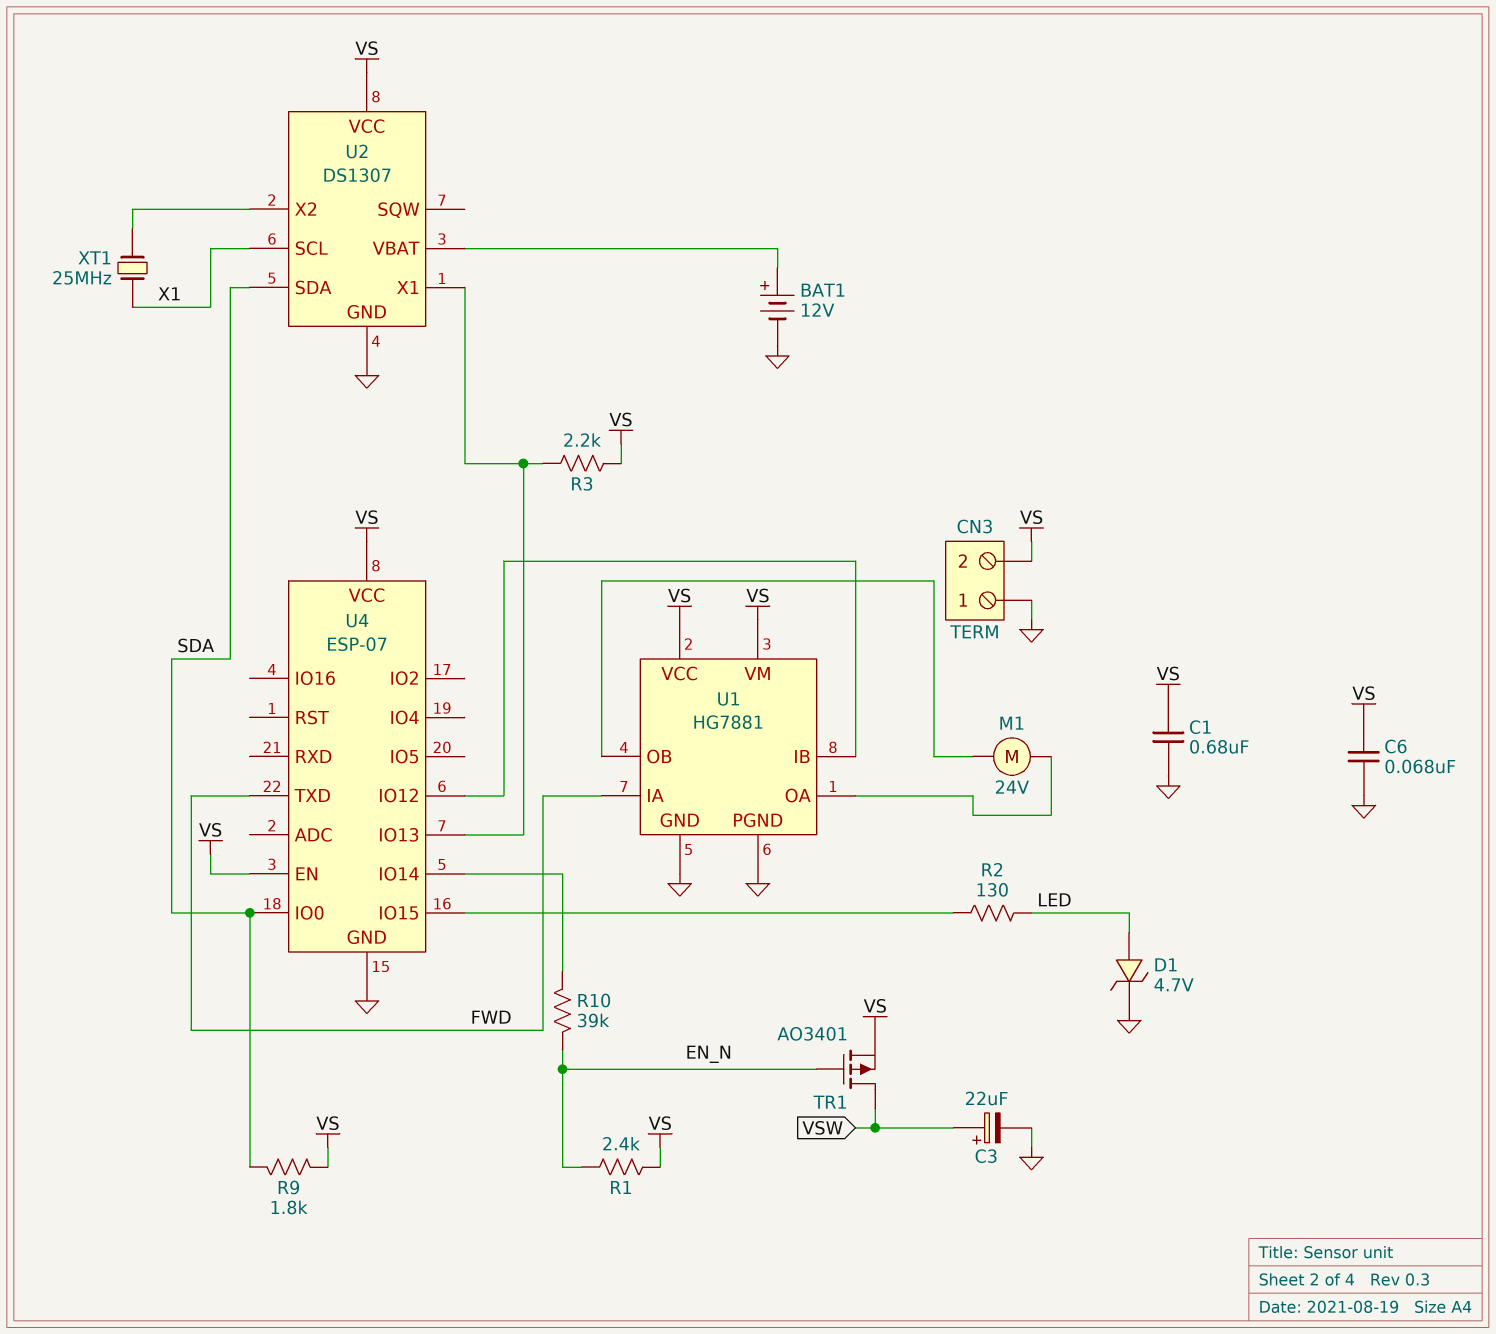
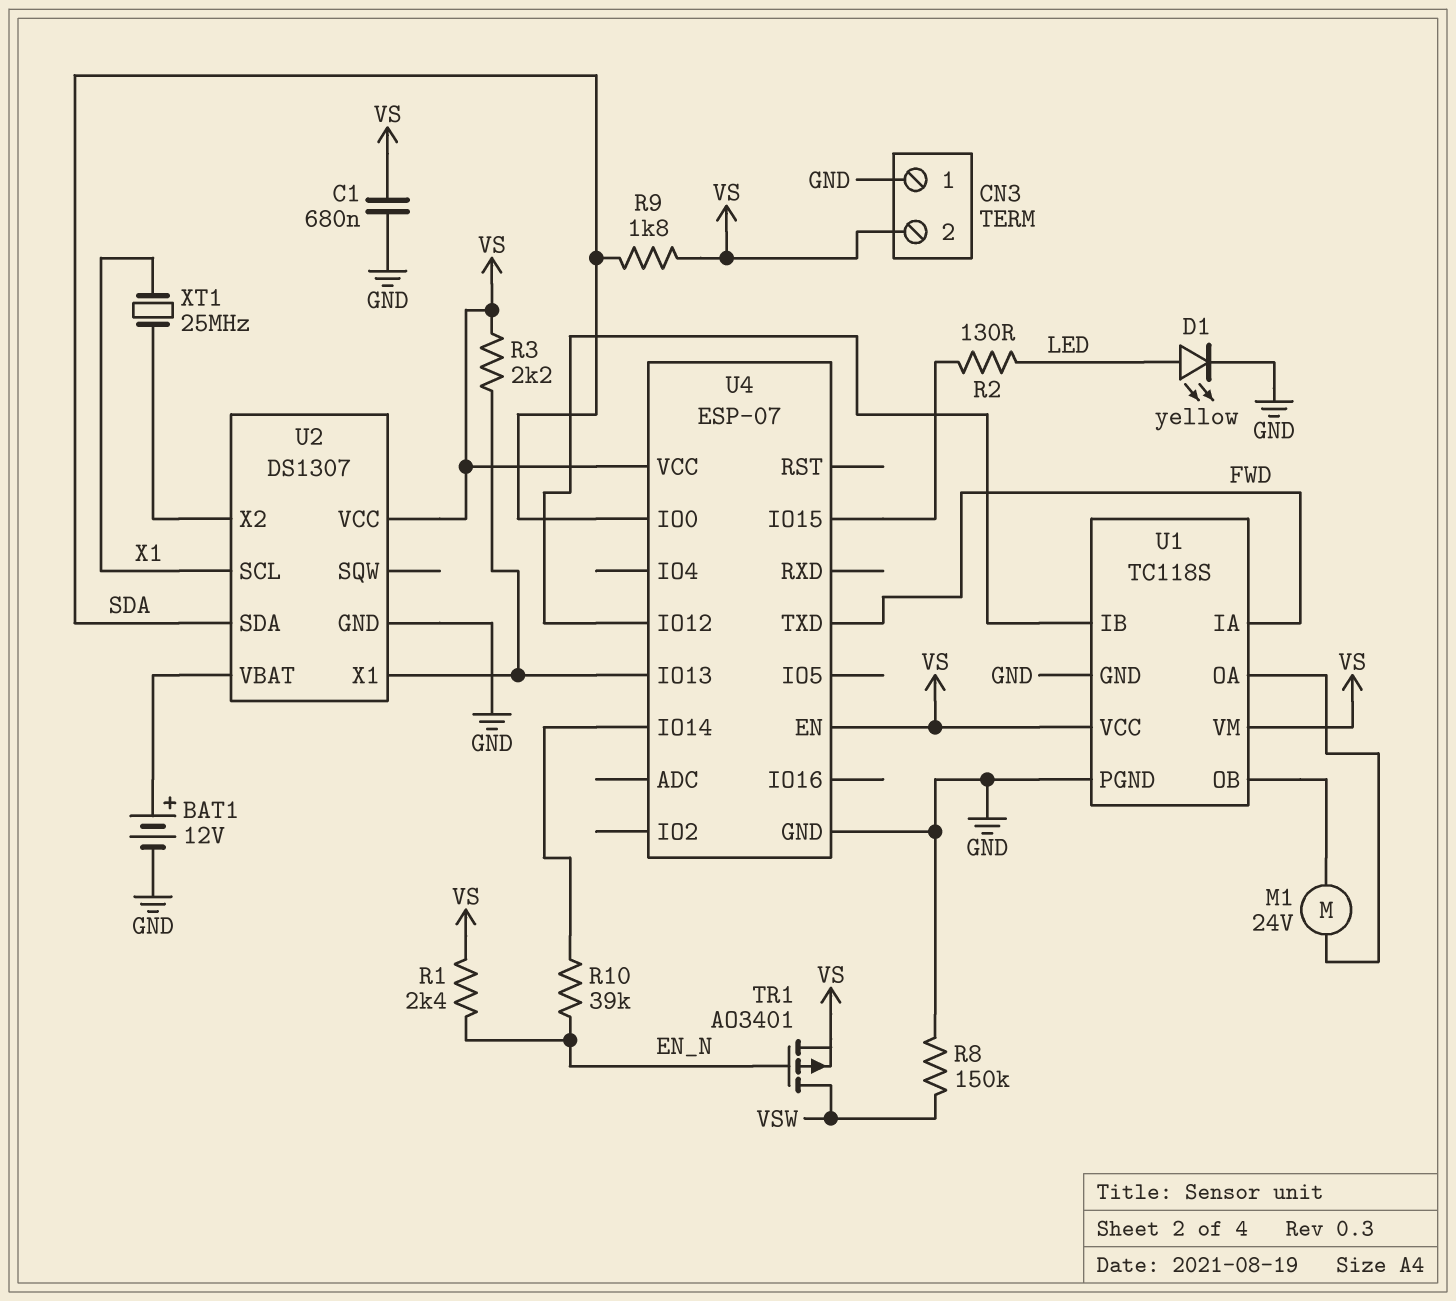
C3: 22uF (plus VSW, minus GND) -> none
C6: 68nF (GND, VS) -> none
D1: zener 4.7V (A LED, K GND) -> LED yellow (A LED, K GND)
R8: none -> 150k (GND, VSW)
U1: HG7881 -> TC118S

